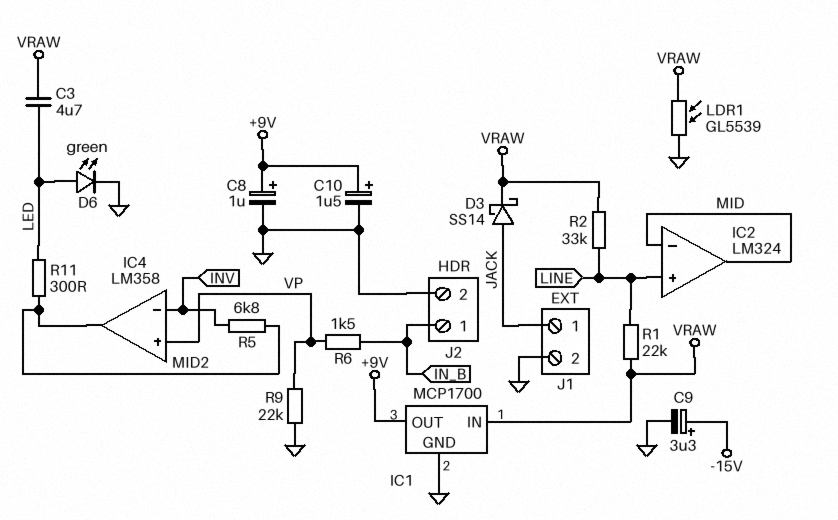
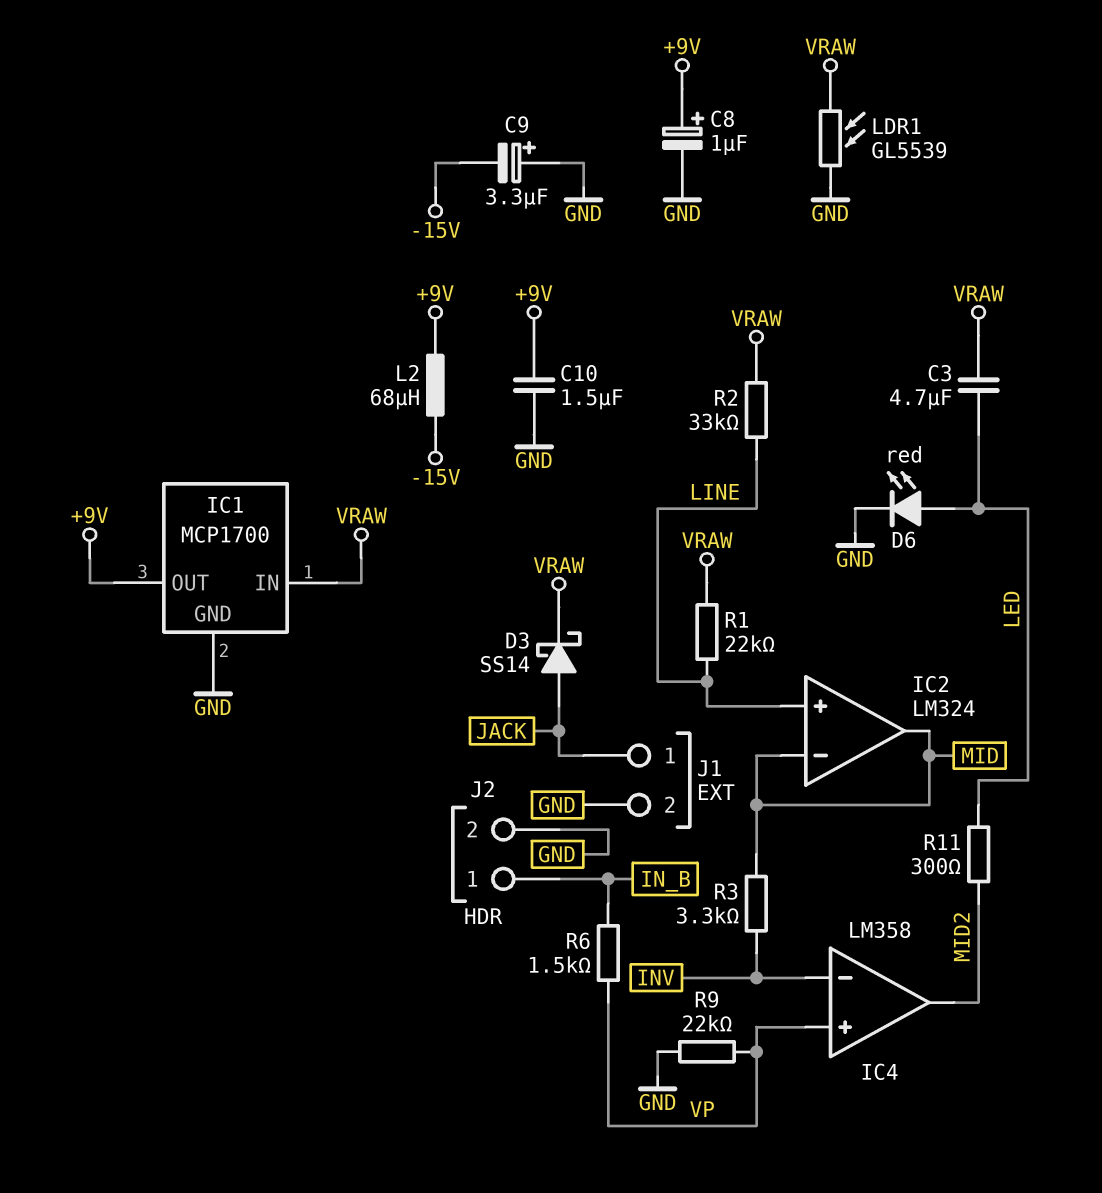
C9: 3.3uF (plus -15V, minus GND) -> 3.3uF (plus GND, minus -15V)
C10: 1.5uF (plus +9V, minus GND) -> 1.5uF (+9V, GND)
D6: LED green (A LED, K GND) -> LED red (A LED, K GND)
L2: none -> 68uH (+9V, -15V)
R3: none -> 3.3k (INV, MID)
R5: 6.8k (INV, MID2) -> none

